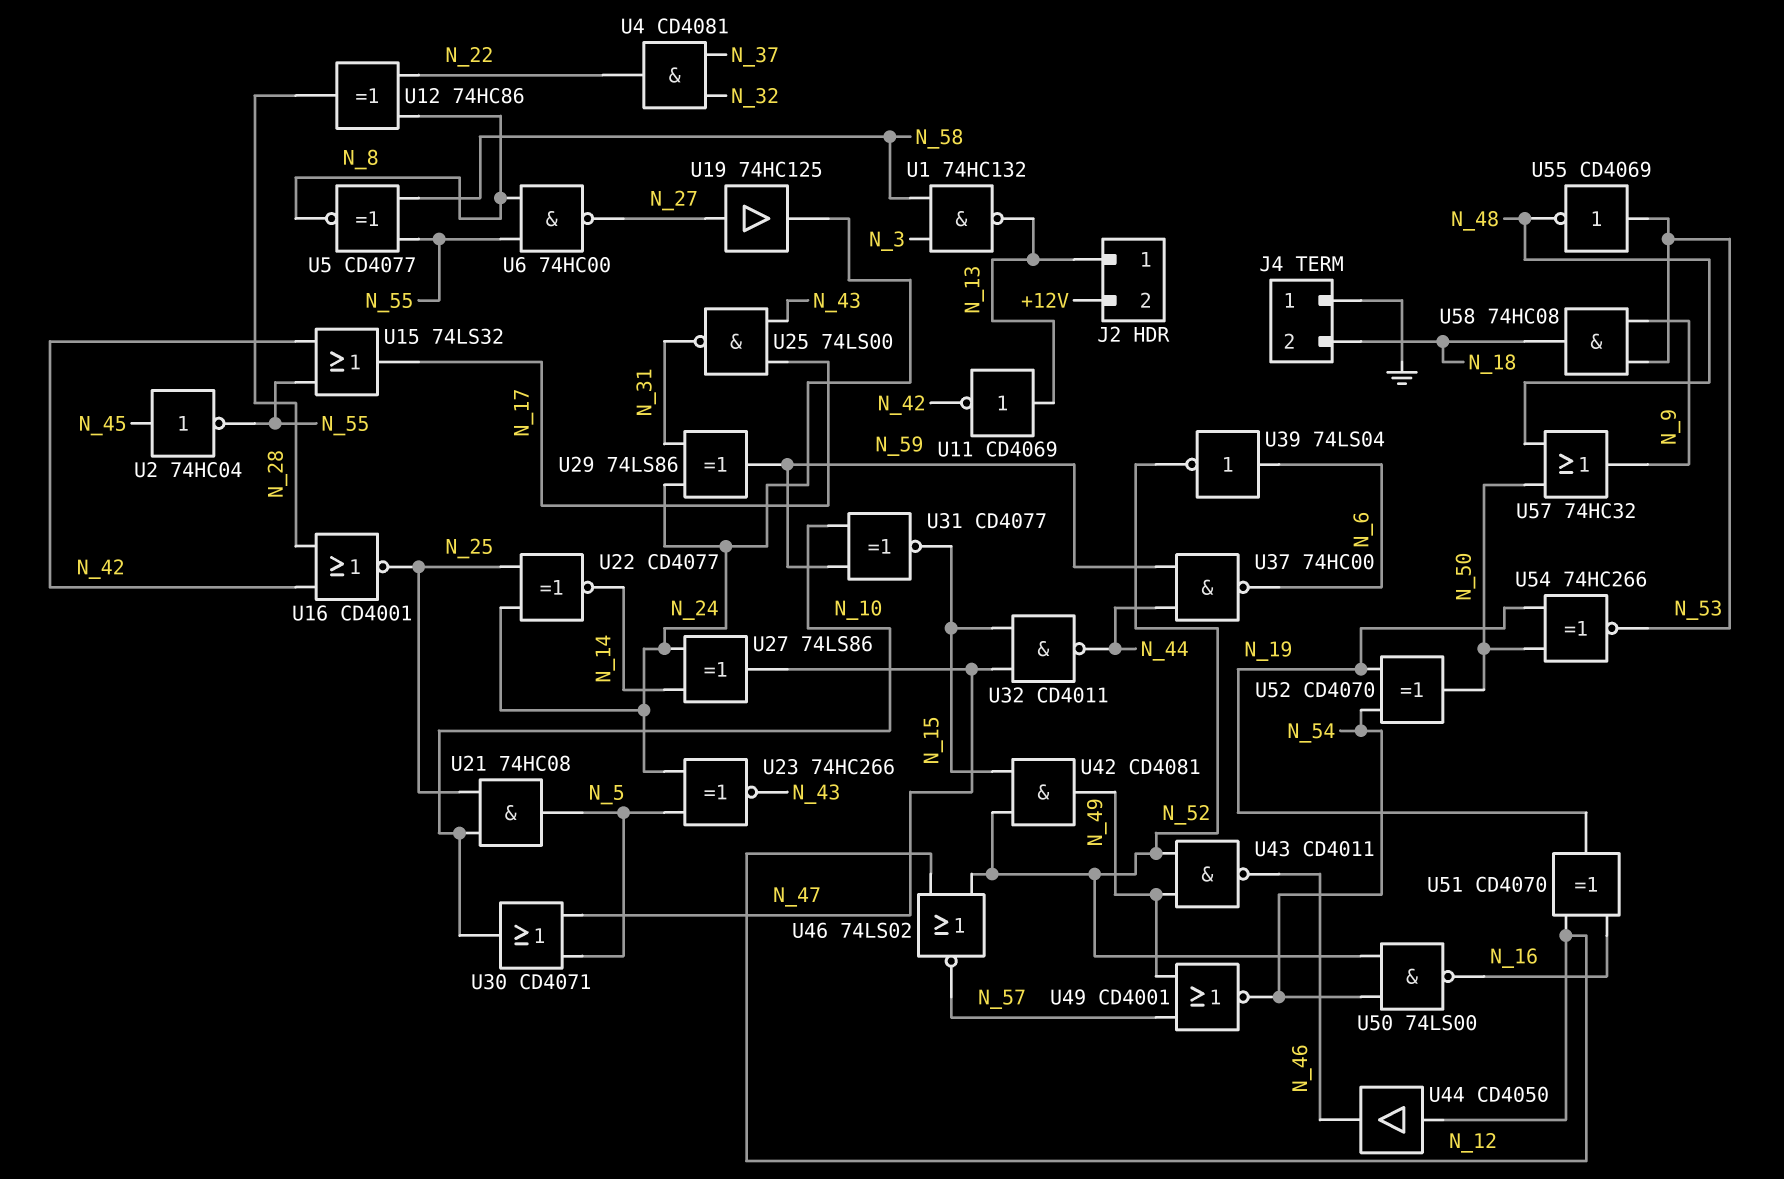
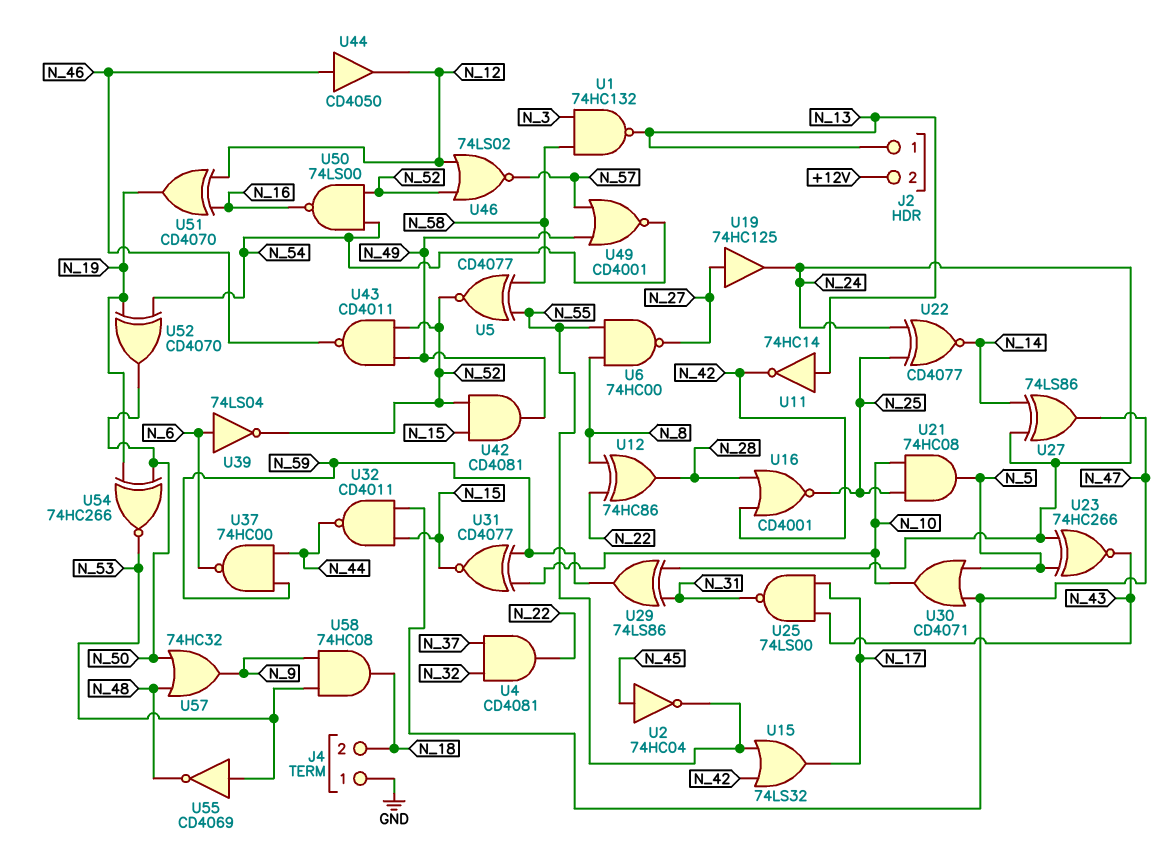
U5: XNOR CD4077 (in N_55, in N_58, out N_8) -> XNOR CD4077 (in N_55, in N_58, out N_52)
U11: NOT CD4069 (in N_13, out N_42) -> NOT 74HC14 (in N_13, out N_42)
U44: buffer CD4050 (in N_12, out N_46) -> buffer CD4050 (in N_46, out N_12)

